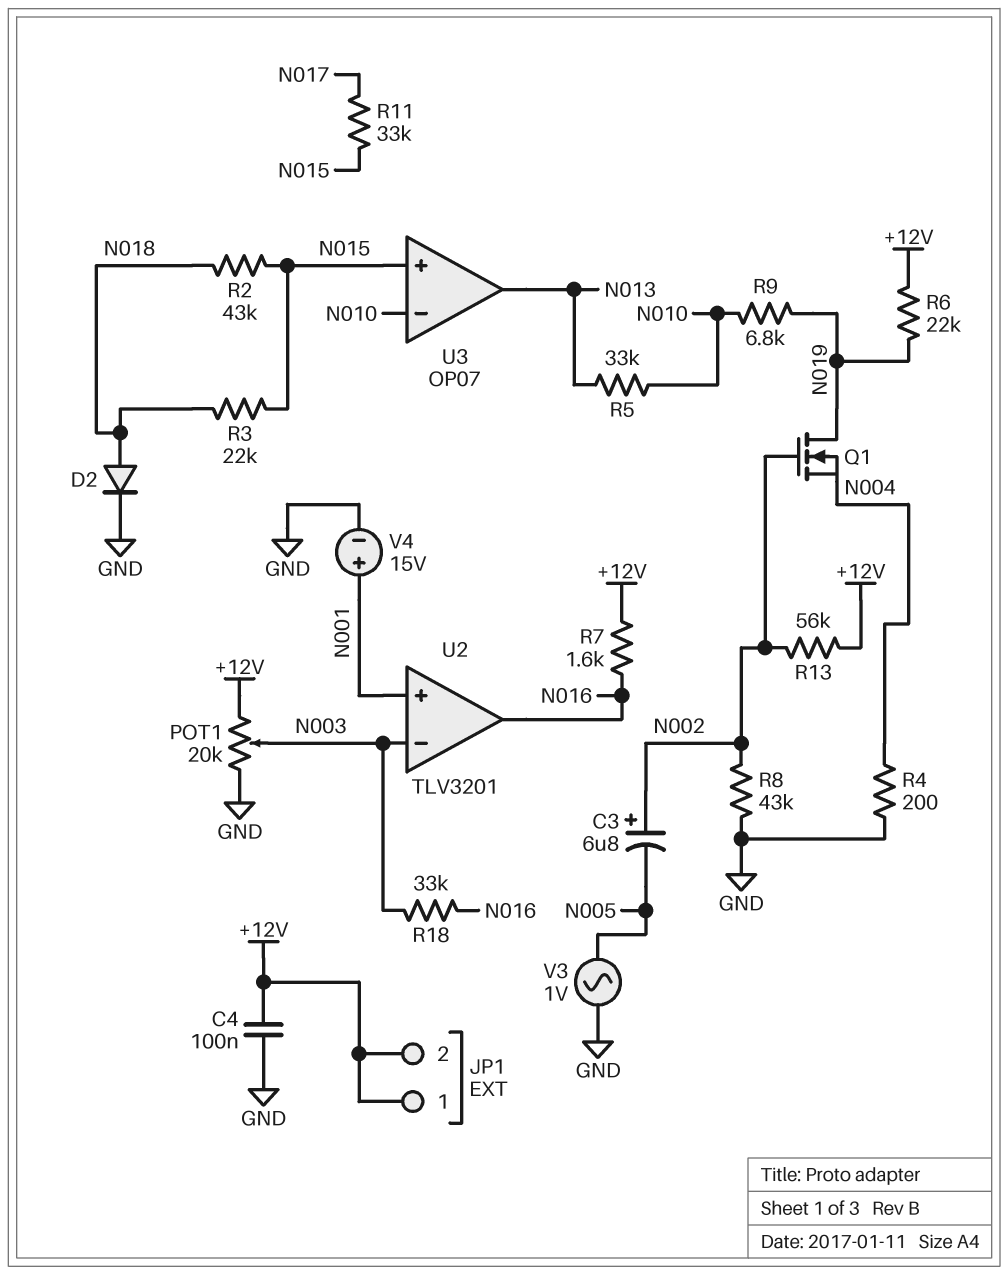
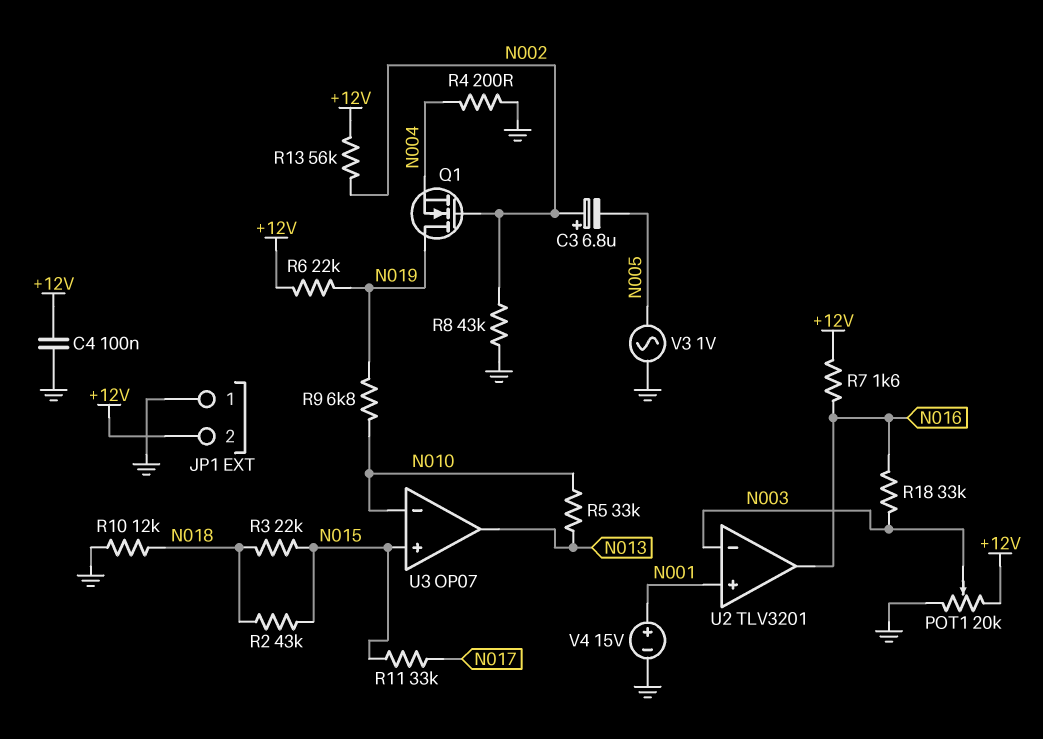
D2: diode (A N018, K GND) -> none
JP1 pin 1: +12V -> GND
R10: none -> 12k (GND, N018)

